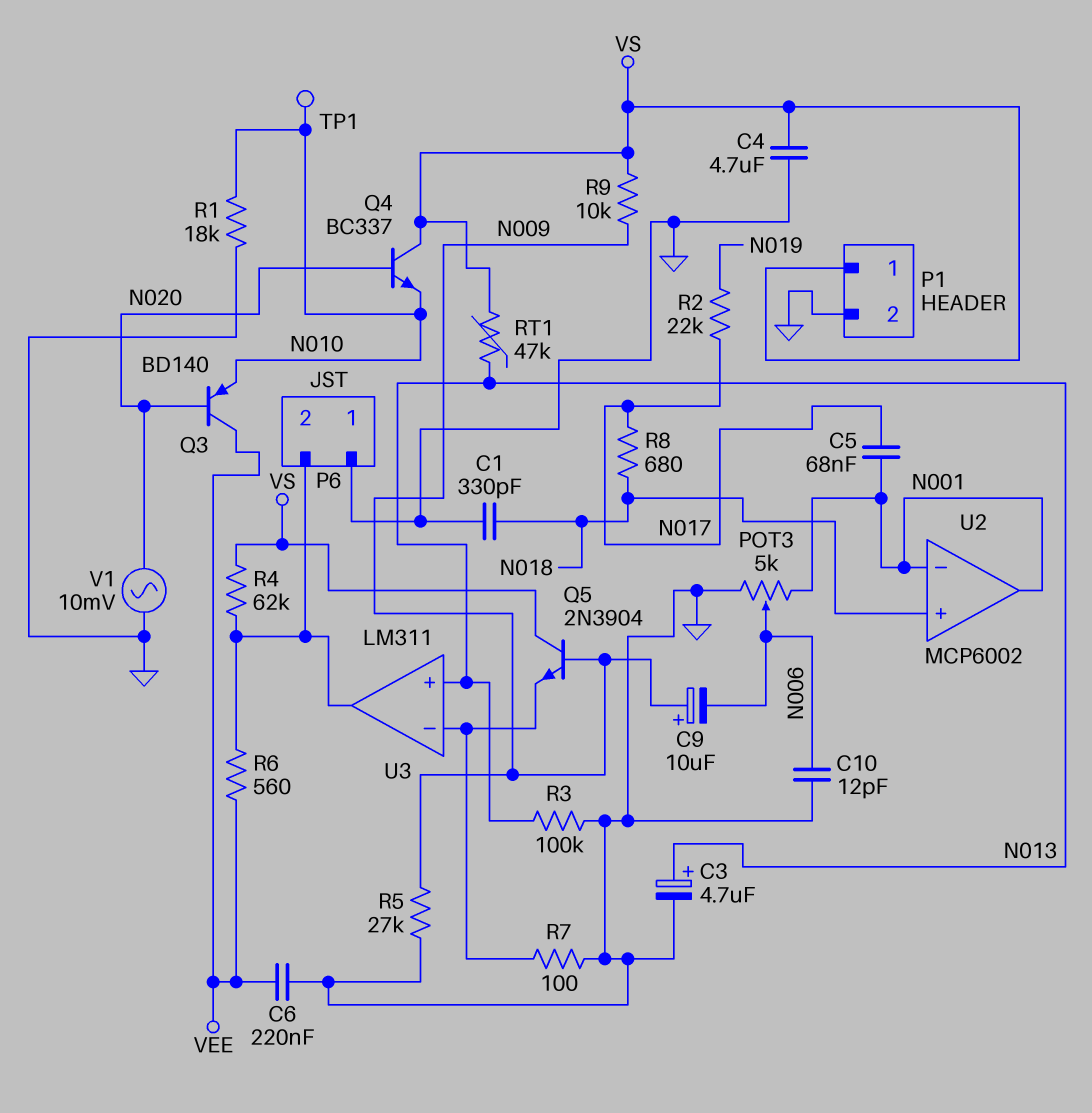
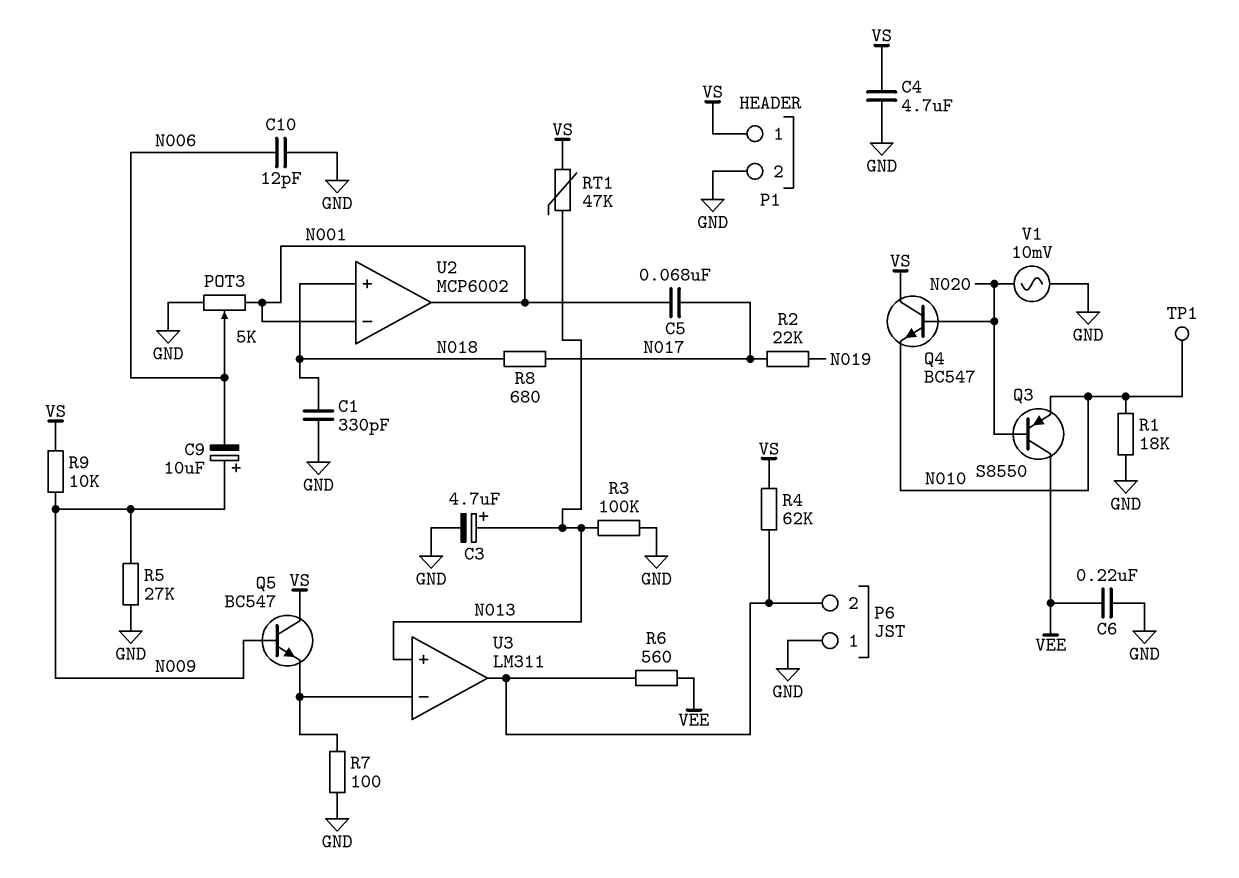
Q3: PNP BD140 (B N020, C VEE, E N010) -> PNP S8550 (B N020, C VEE, E N010)
Q4: NPN BC337 (B N020, C VS, E N010) -> NPN BC547 (B N020, C VS, E N010)
Q5: NPN 2N3904 (B N009, C VS, E U3/in-) -> NPN BC547 (B N009, C VS, E U3/in-)

